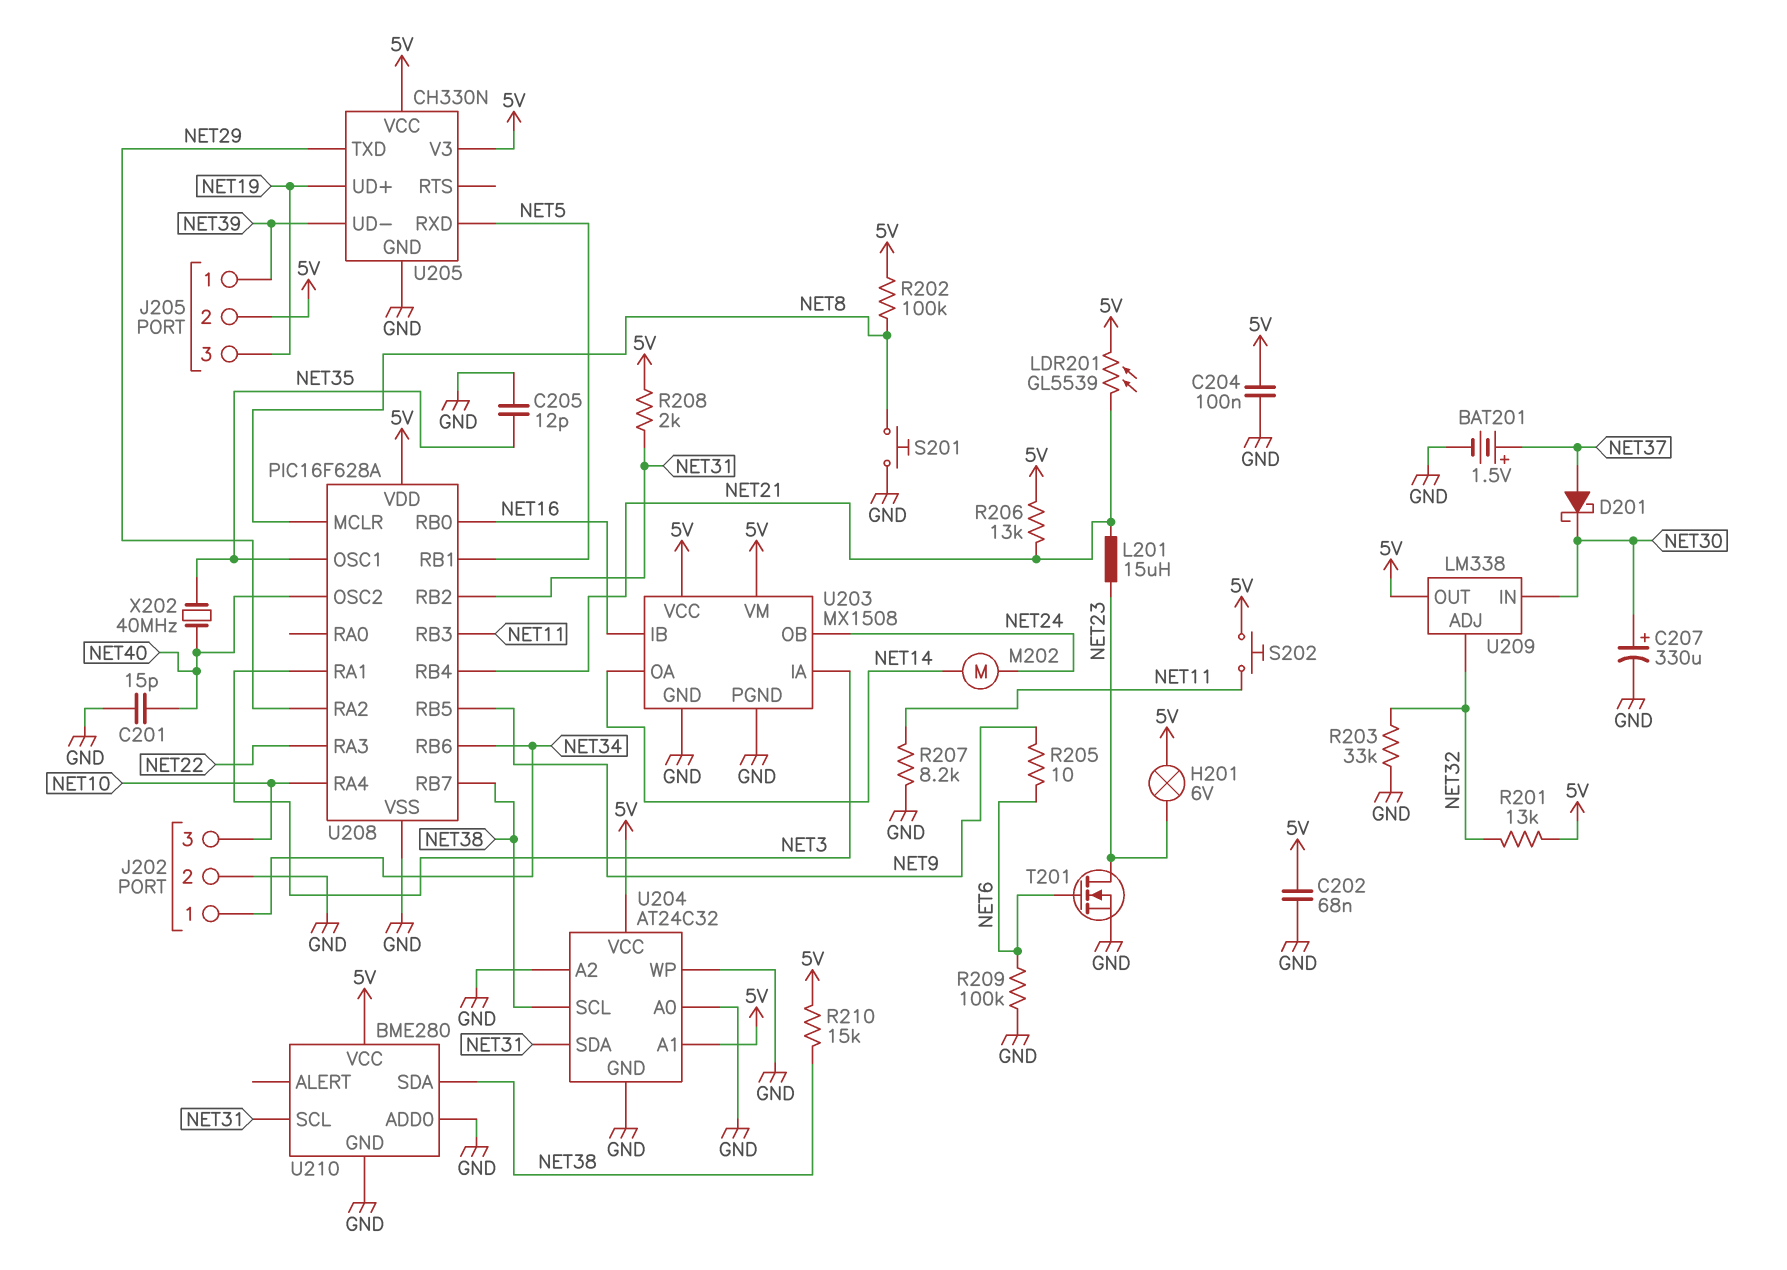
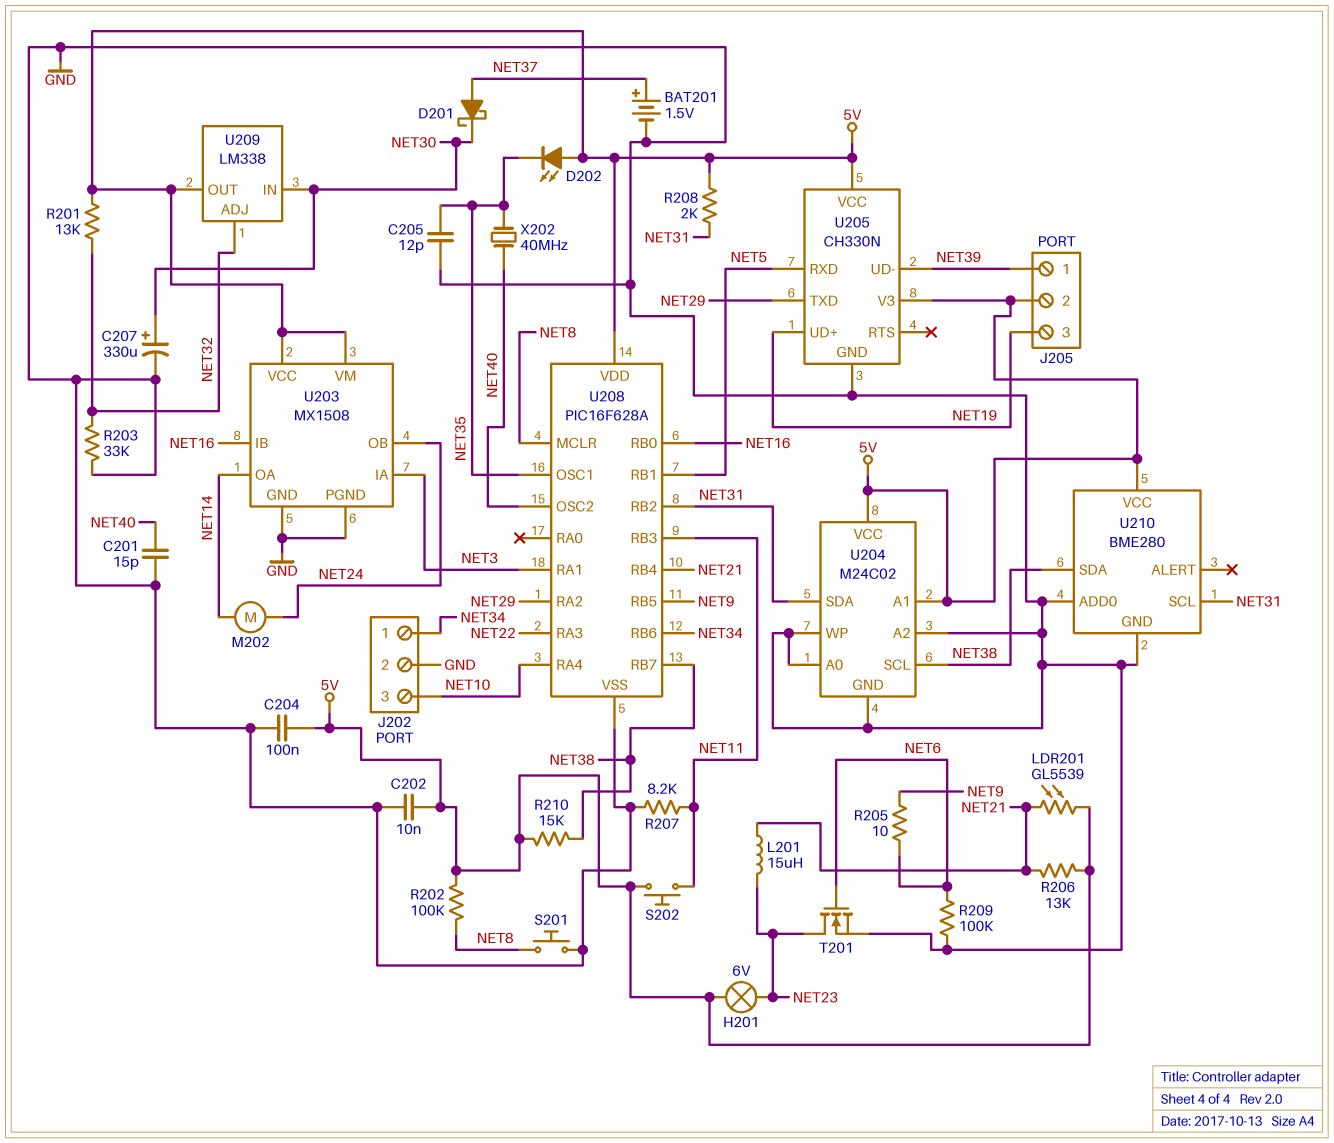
C202: 68nF (5V, GND) -> 10nF (5V, GND)
D202: none -> LED (A 5V, K NET35)
U204: AT24C32 -> M24C02

